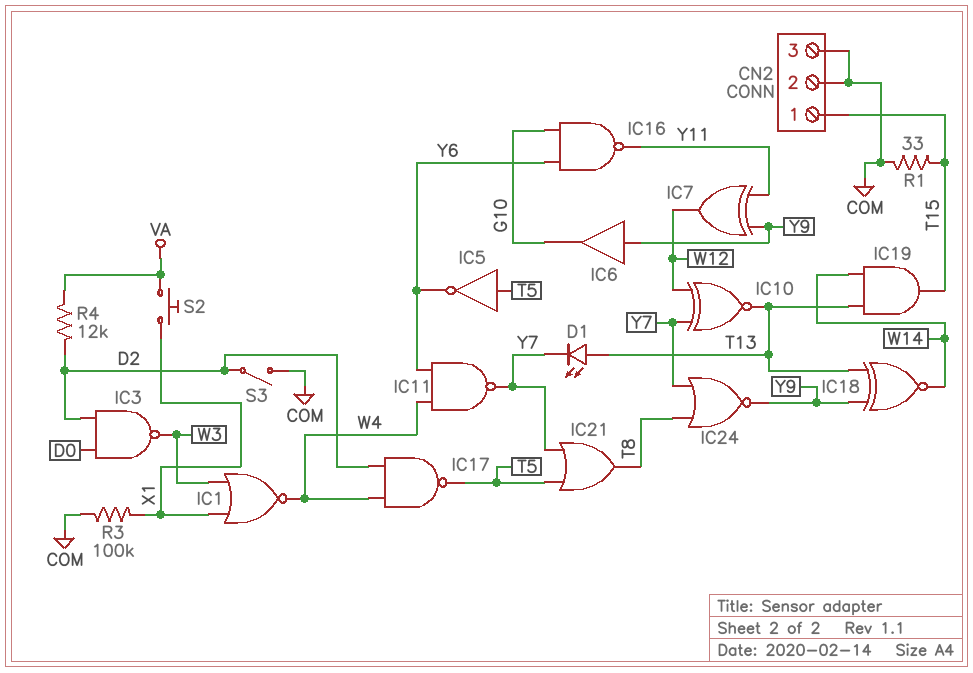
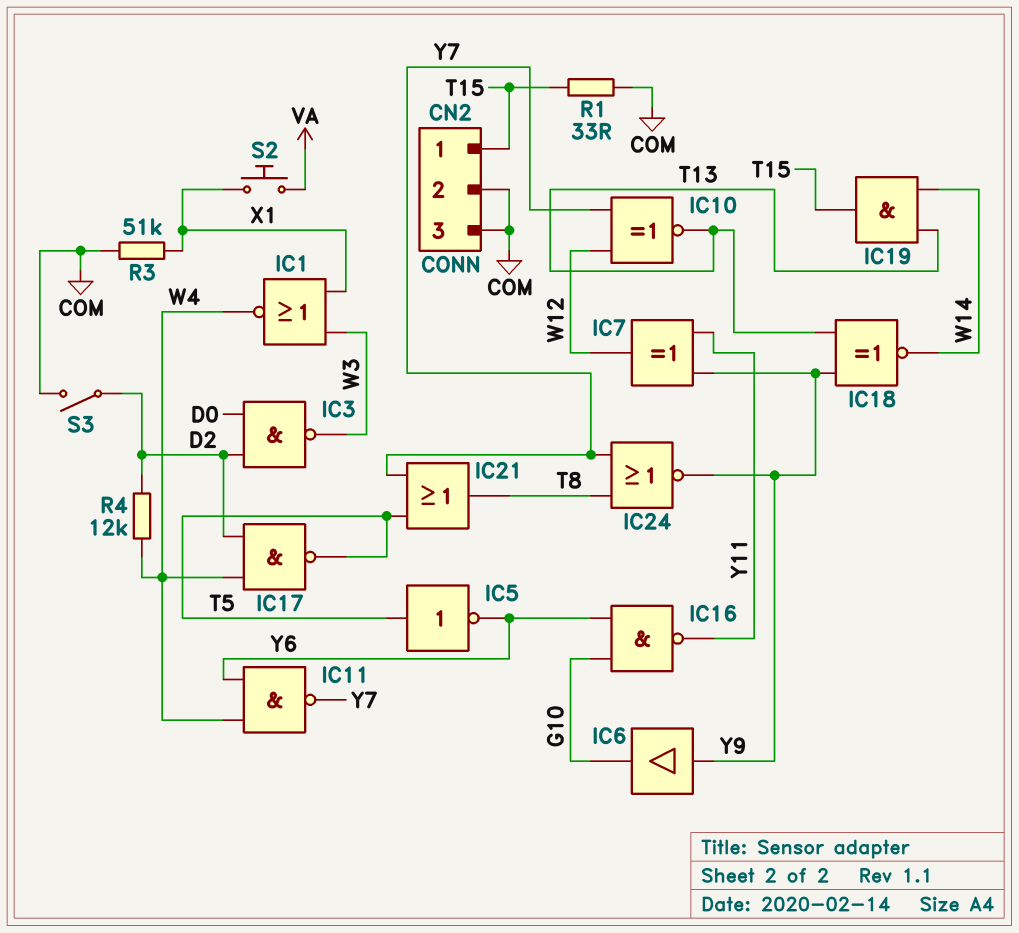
D1: LED (A T13, K Y7) -> none
R3: 100k (COM, X1) -> 51k (COM, X1)
R4: 12k (D2, VA) -> 12k (D2, W4)

